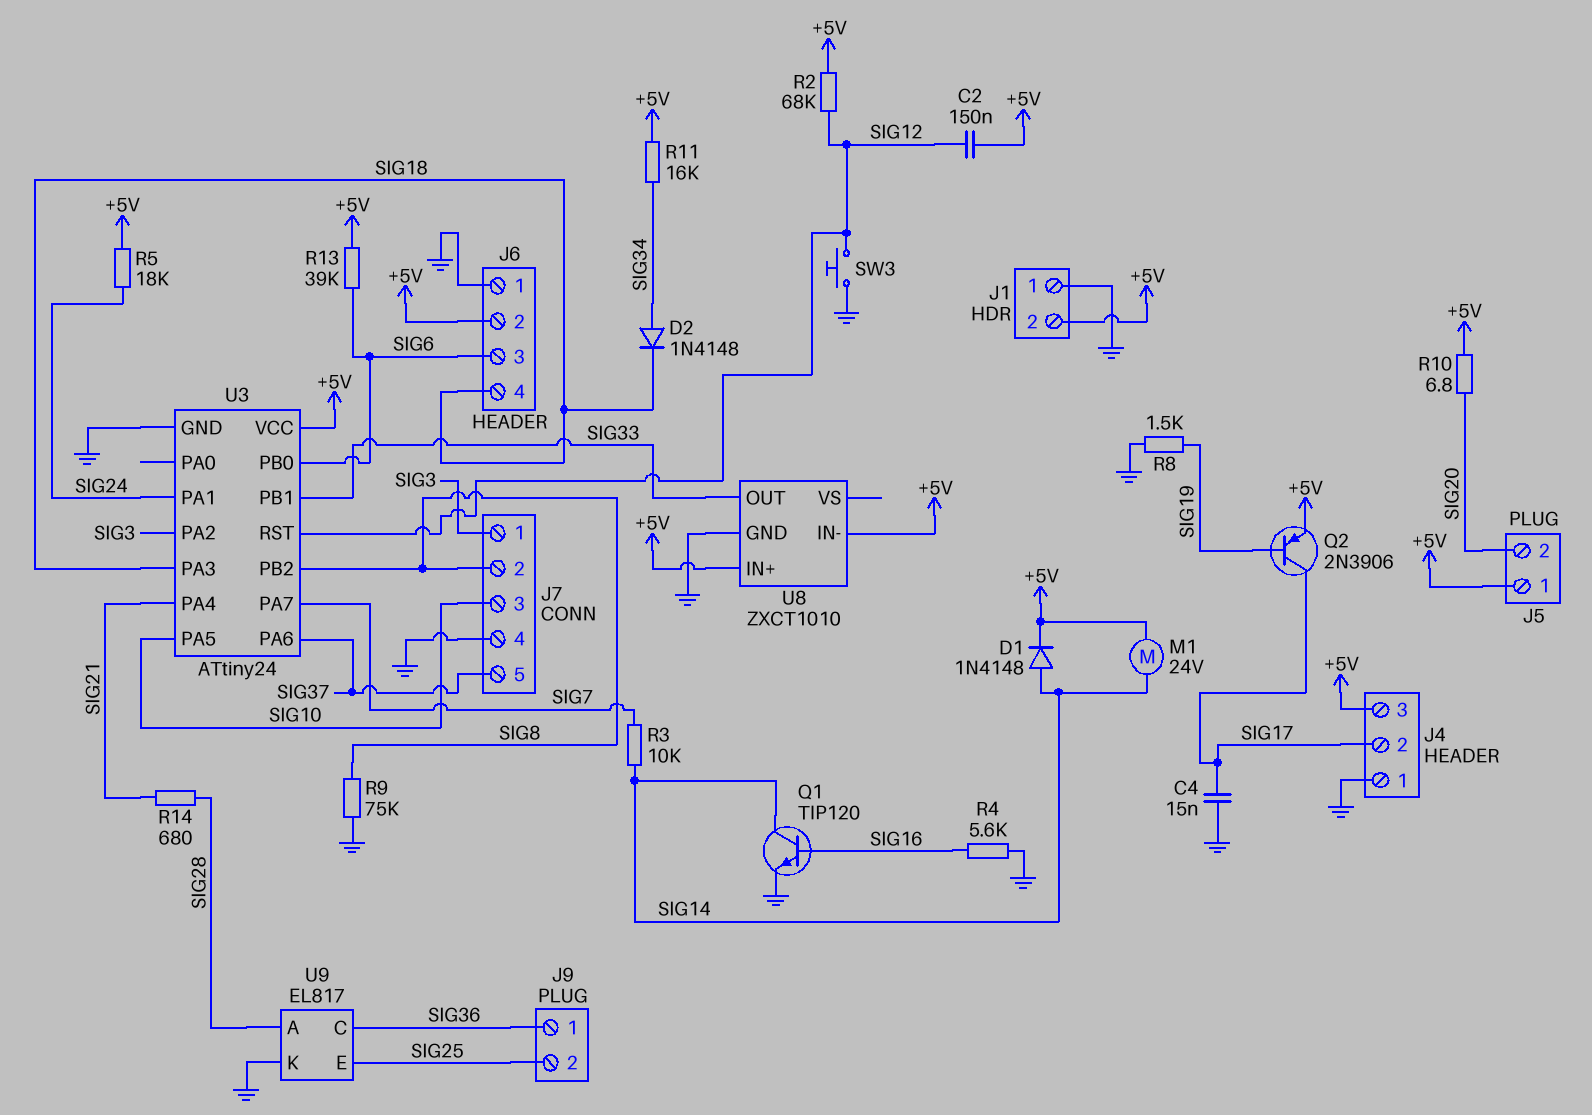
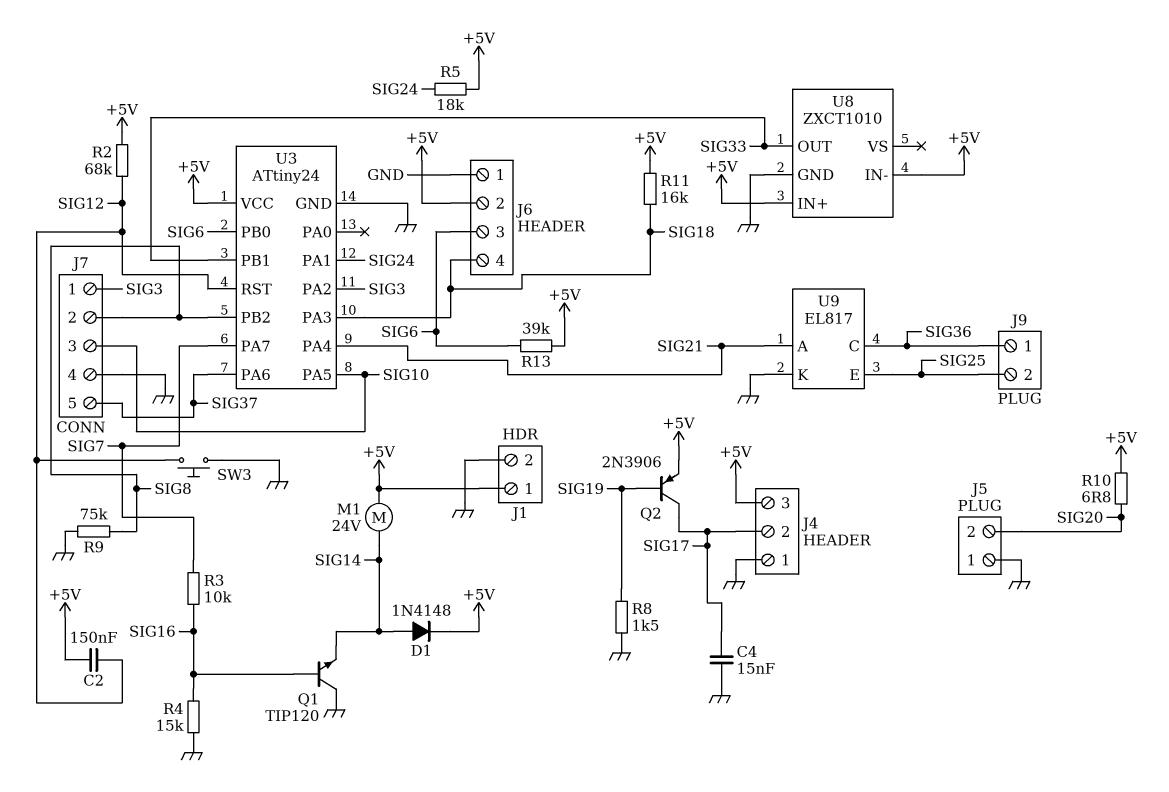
D2: diode 1N4148 (A SIG34, K SIG18) -> none
J1 pin 1: GND -> +5V
J1 pin 2: +5V -> GND
J5 pin 1: +5V -> GND
Q1: NPN TIP120 (B SIG16, C SIG14, E GND) -> NPN TIP120 (B SIG16, C GND, E SIG14)
R3: 10k (SIG7, SIG14) -> 10k (SIG7, SIG16)
R4: 5.6k (GND, SIG16) -> 15k (GND, SIG16)
R11: 16k (+5V, SIG34) -> 16k (+5V, SIG18)
R14: 680 (SIG21, SIG28) -> none
U9 pin A: SIG28 -> SIG21

